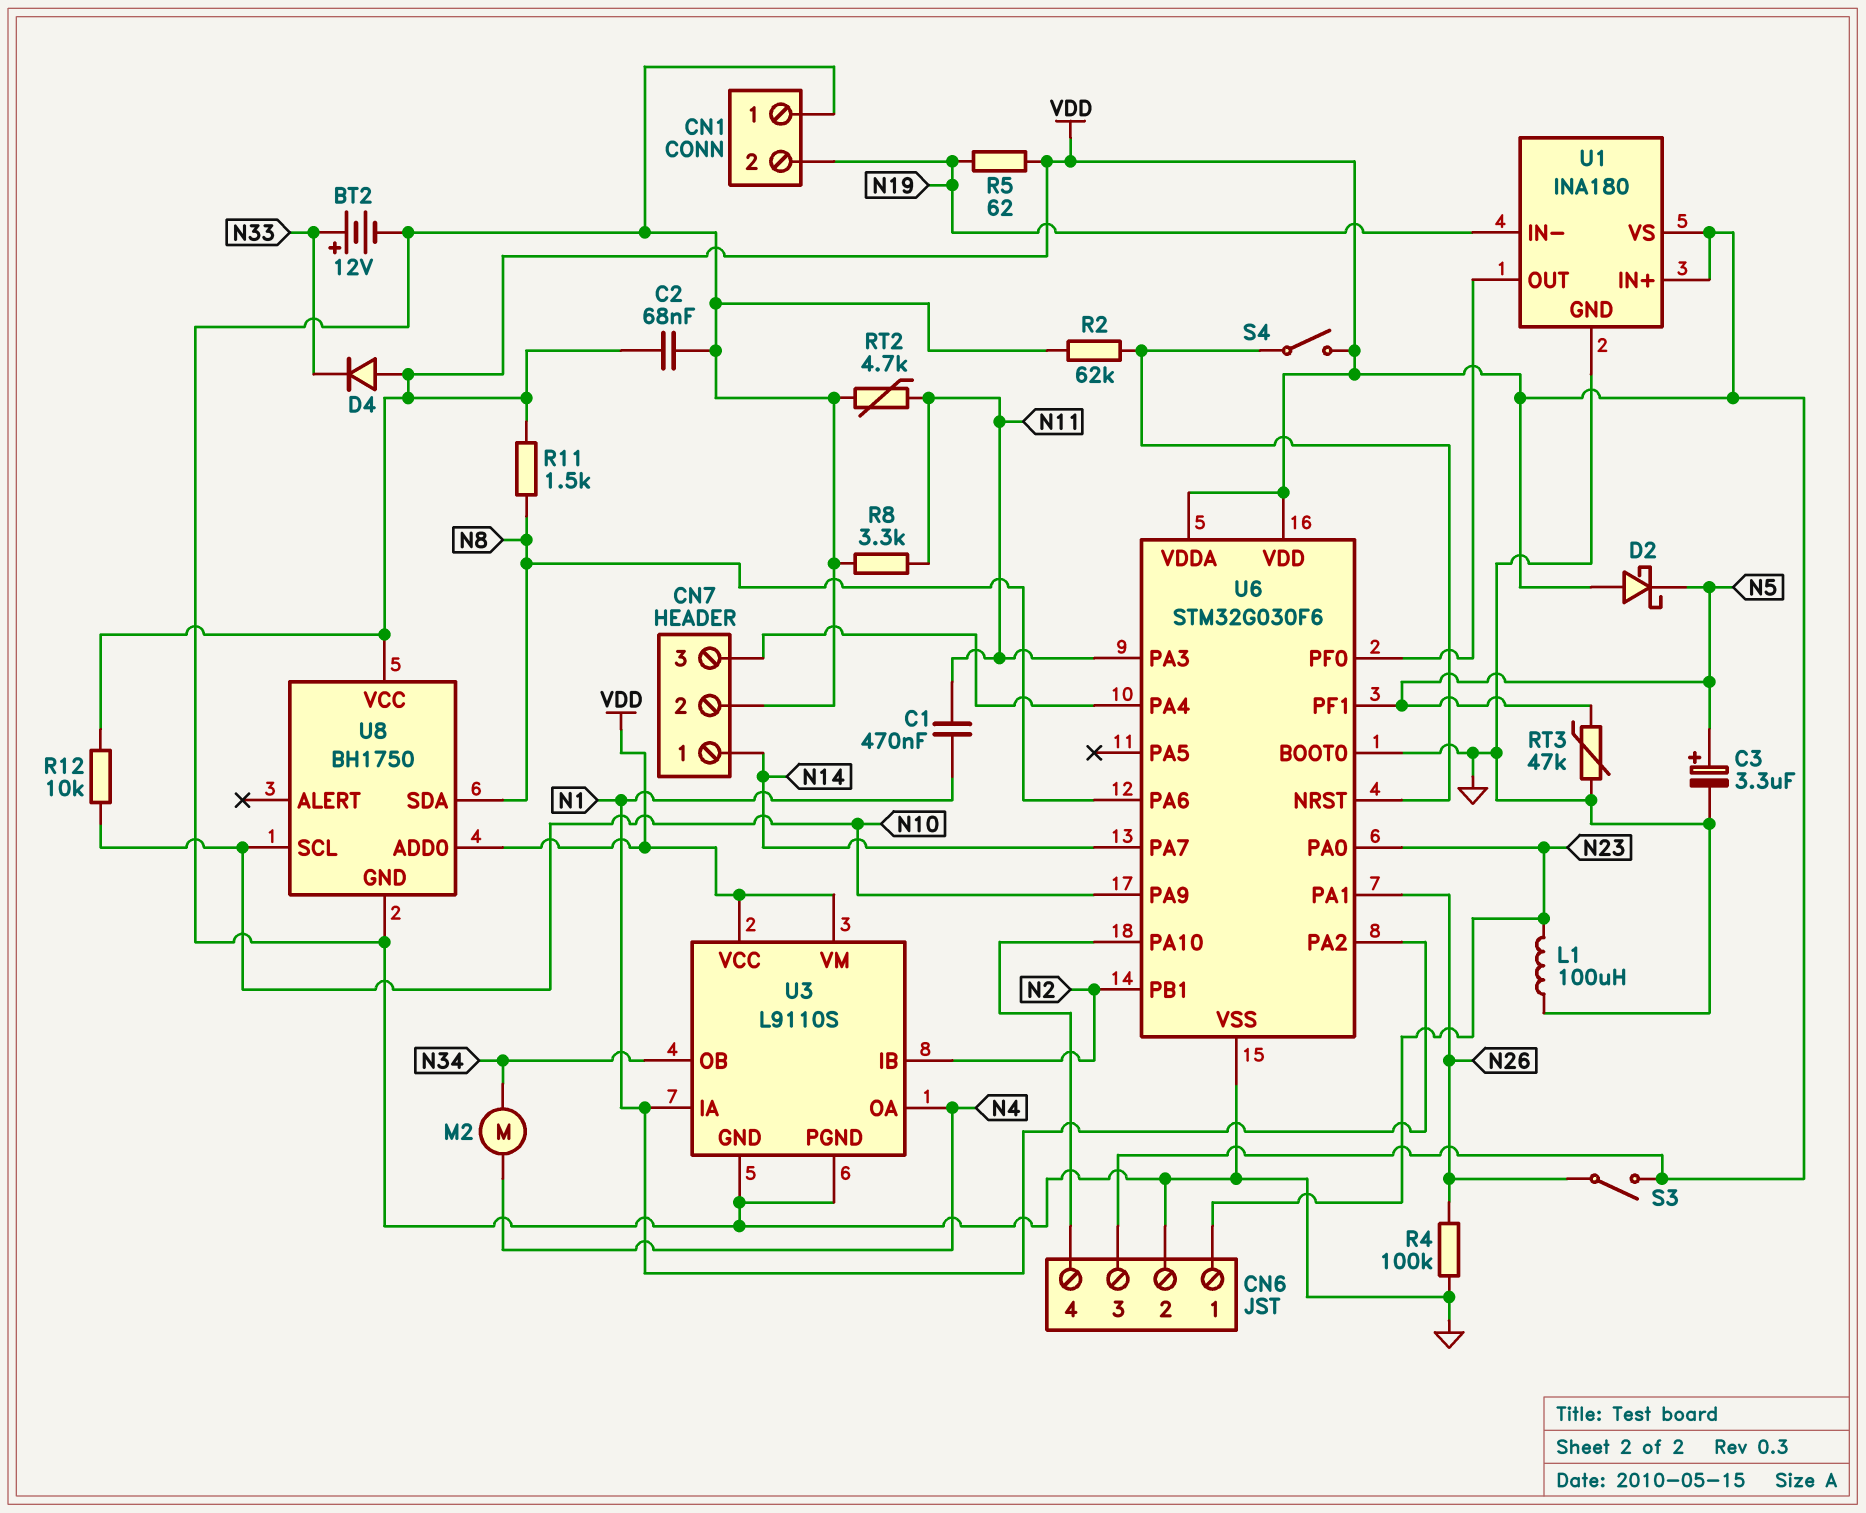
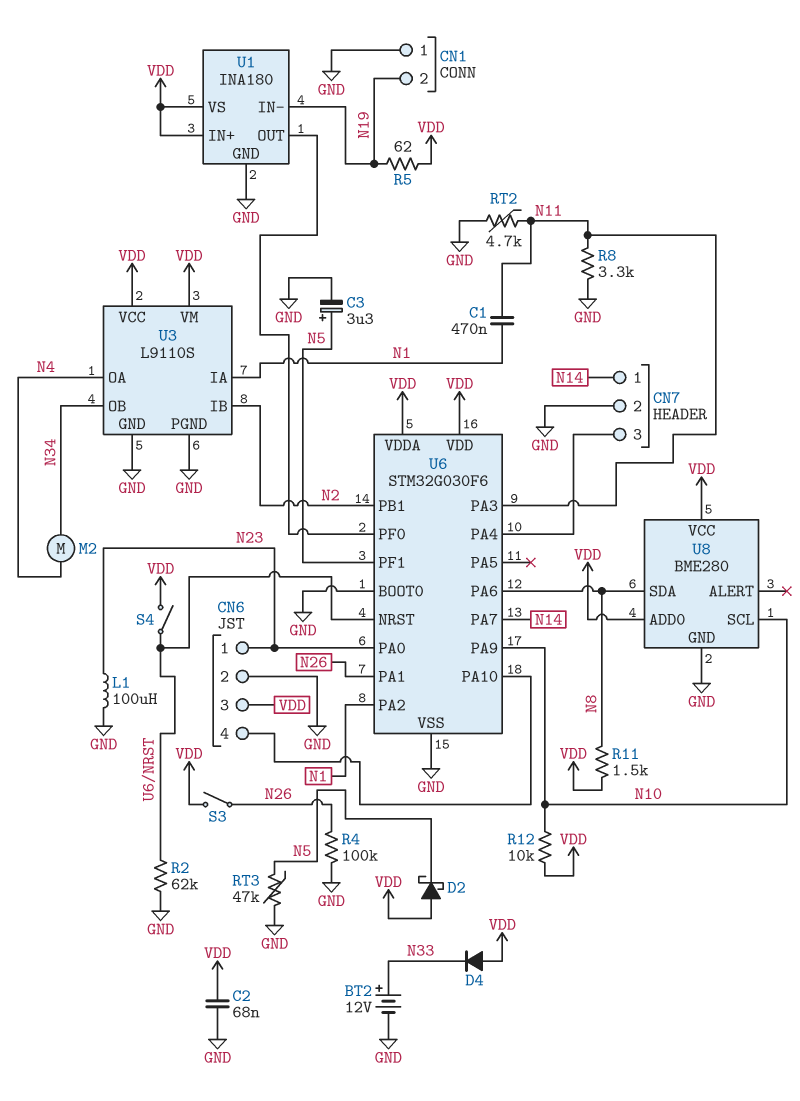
U8: BH1750 -> BME280

